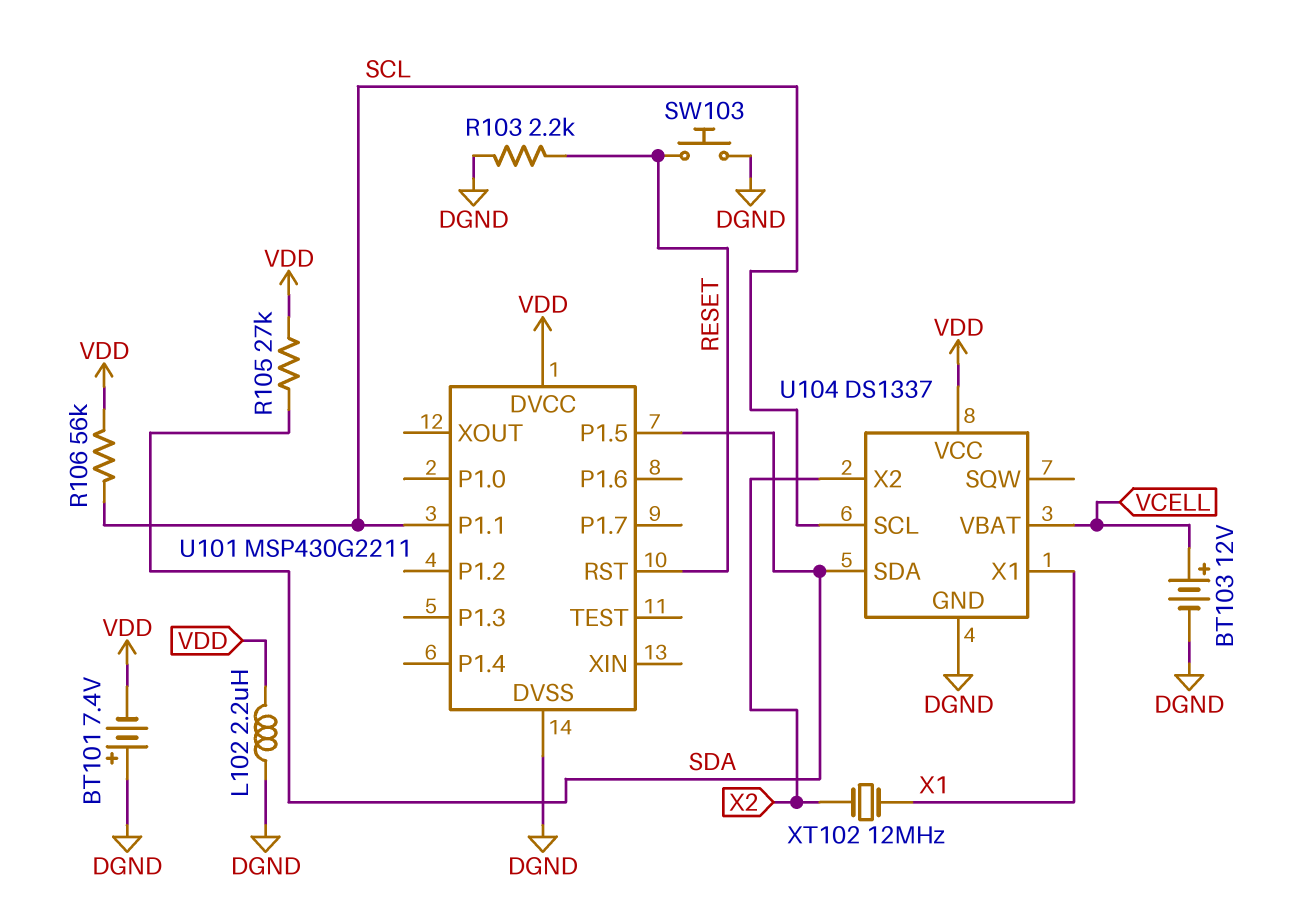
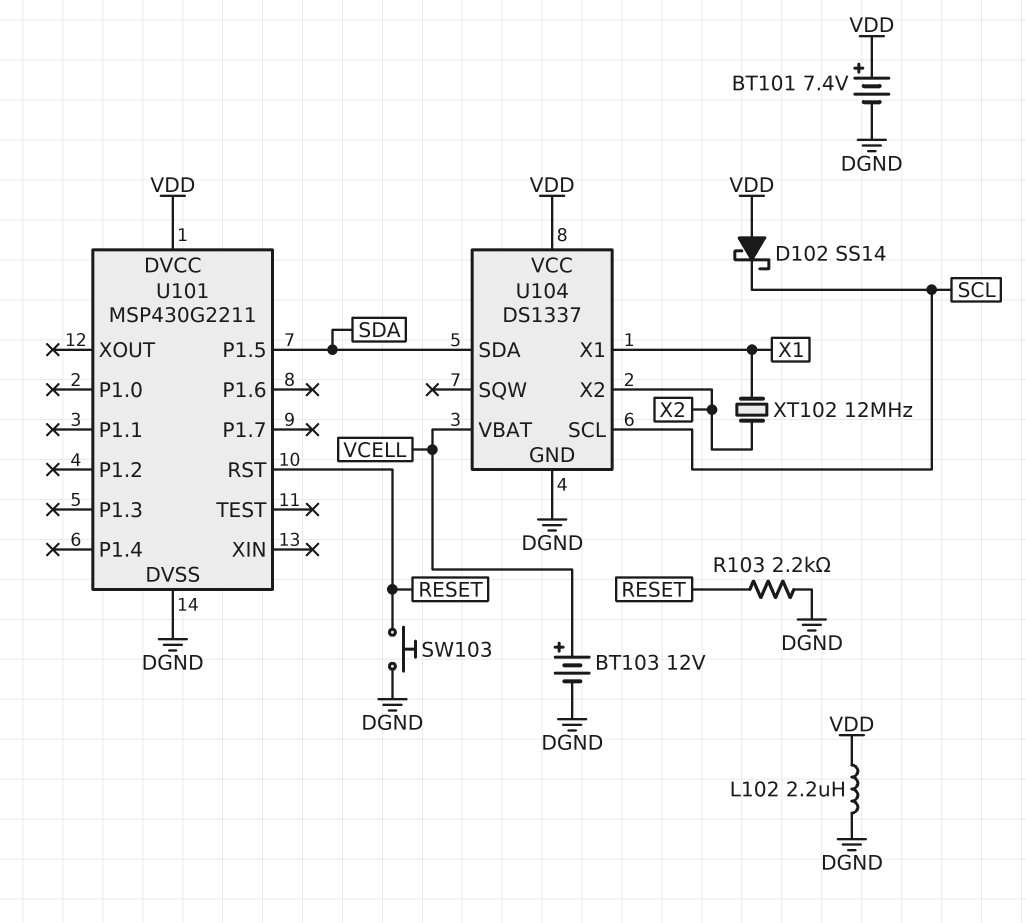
BT101: 7.4V (plus DGND, minus VDD) -> 7.4V (plus VDD, minus DGND)
D102: none -> schottky SS14 (A VDD, K SCL)
R105: 27k (SDA, VDD) -> none
R106: 56k (SCL, VDD) -> none
U101 pin P1.1: SCL -> none

